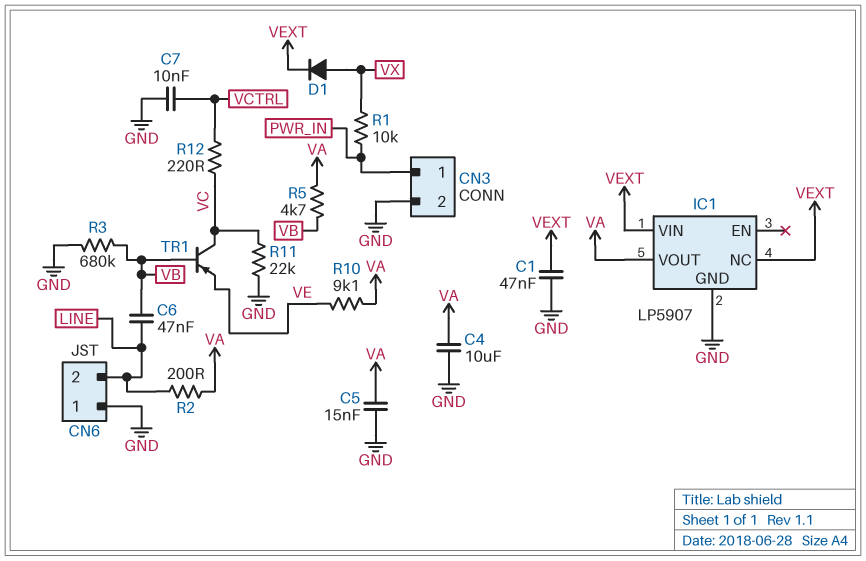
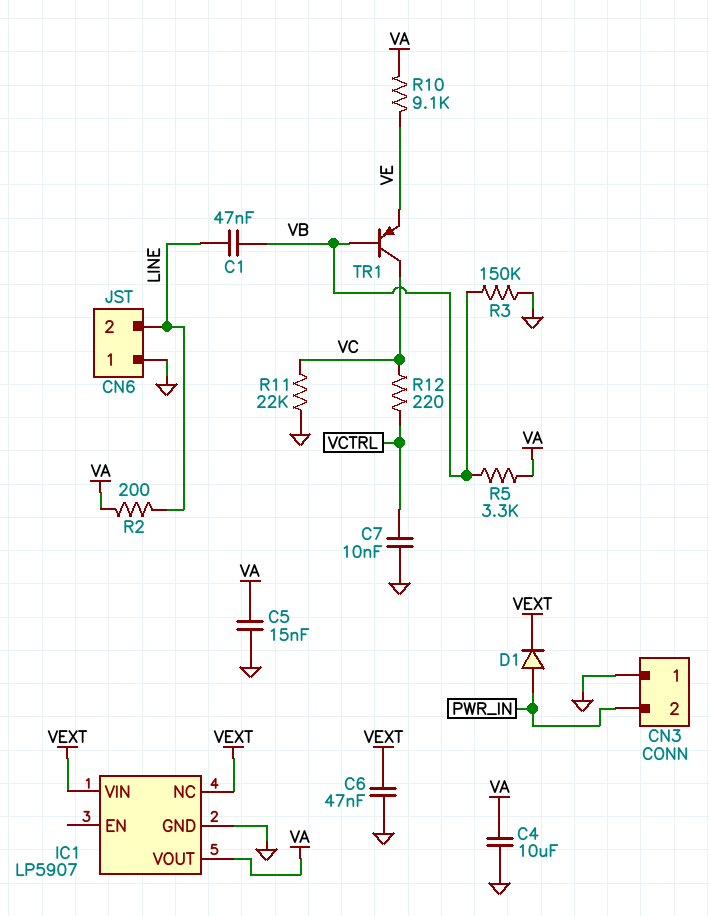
C1: 47nF (GND, VEXT) -> 47nF (LINE, VB)
C6: 47nF (LINE, VB) -> 47nF (GND, VEXT)
CN3 pin 1: PWR_IN -> GND
CN3 pin 2: GND -> PWR_IN
D1: diode (A VX, K VEXT) -> diode (A PWR_IN, K VEXT)
R1: 10k (PWR_IN, VX) -> none
R3: 680k (GND, VB) -> 150k (GND, VB)
R5: 4.7k (VA, VB) -> 3.3k (VA, VB)

